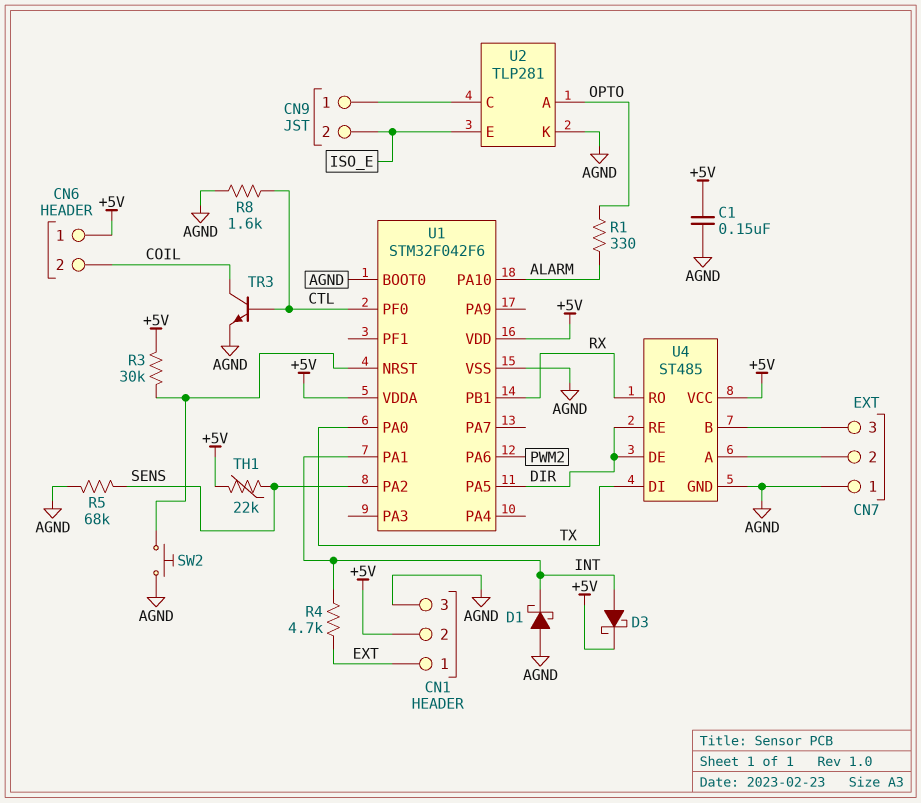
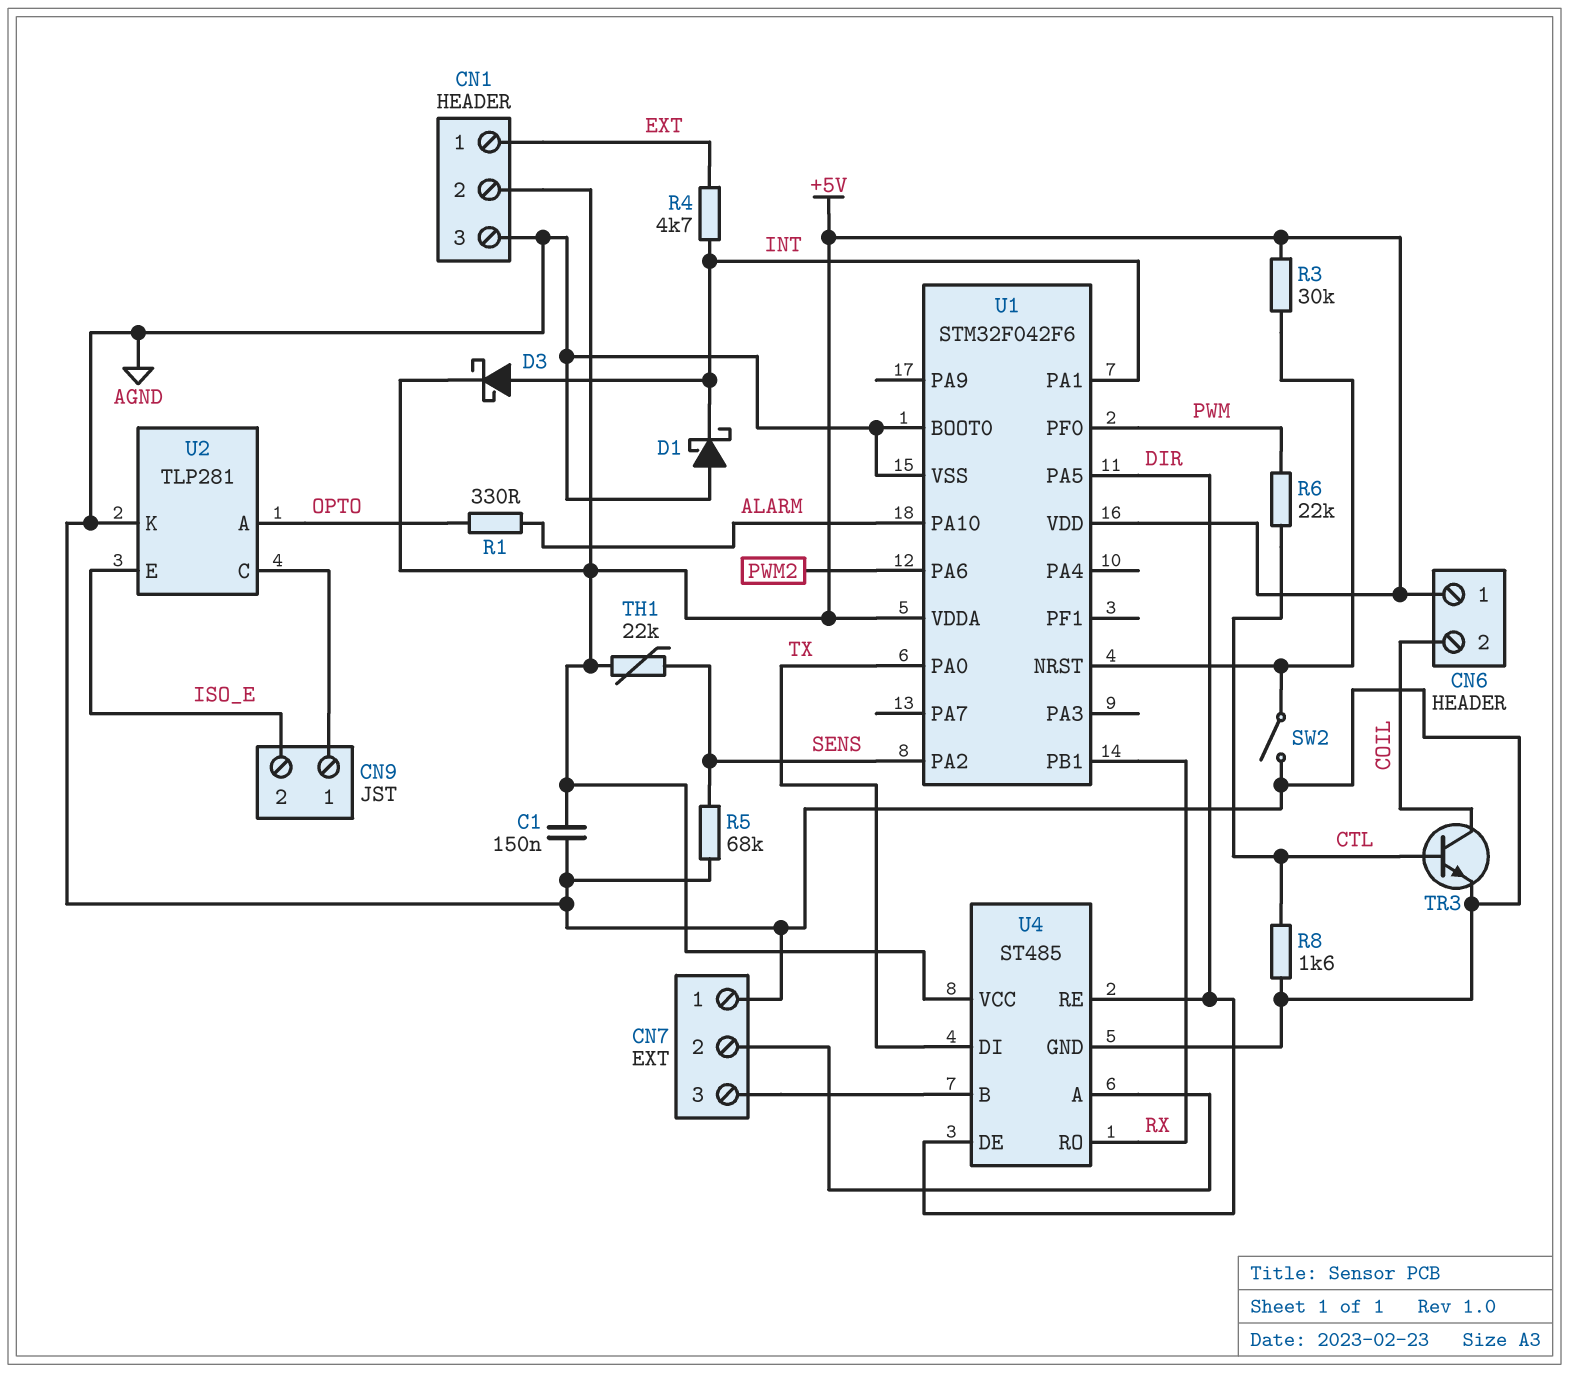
R6: none -> 22k (CTL, PWM)
SW2: button (AGND, U1/NRST) -> switch (AGND, U1/NRST)
U1 pin PF0: CTL -> PWM

